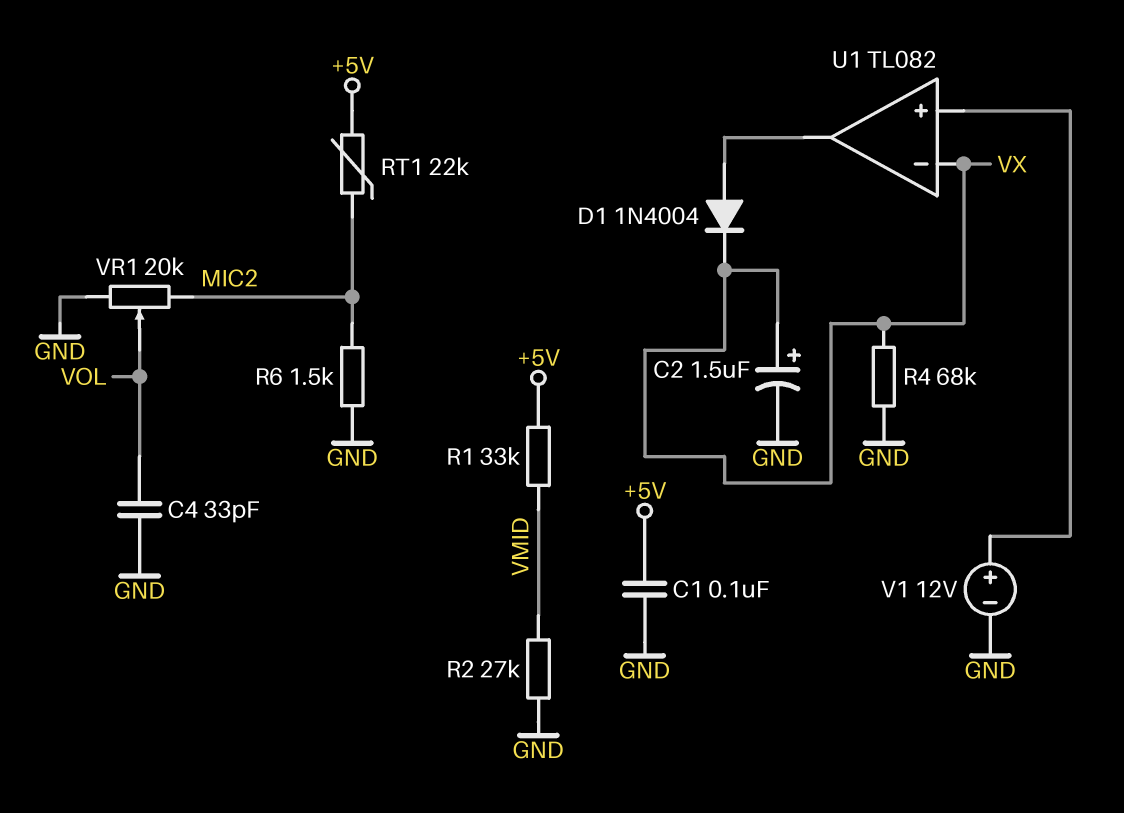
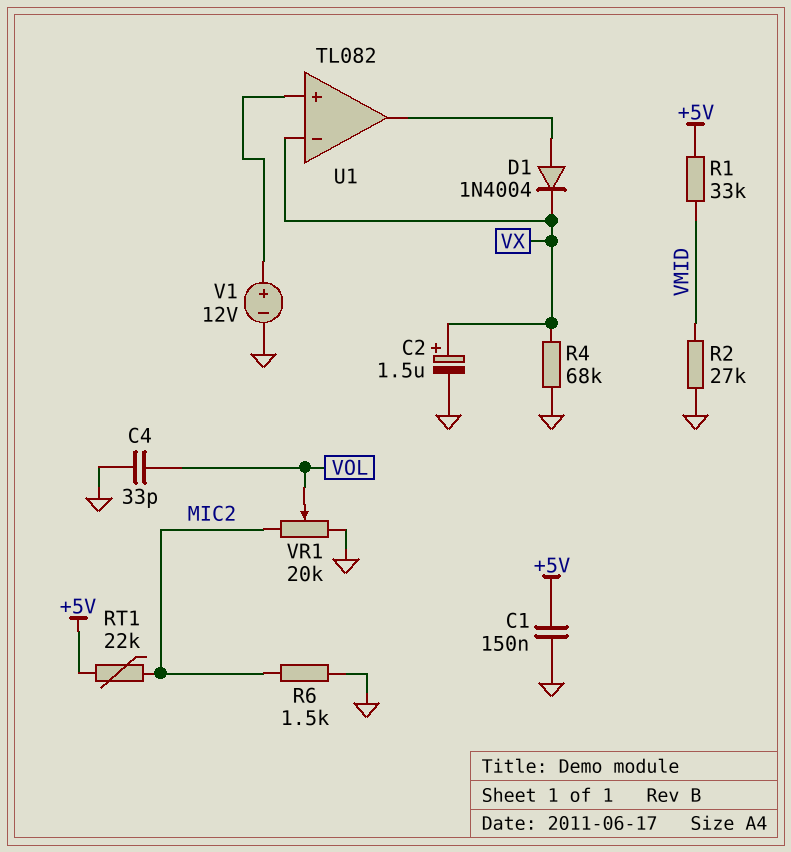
C1: 100nF (+5V, GND) -> 150nF (+5V, GND)

